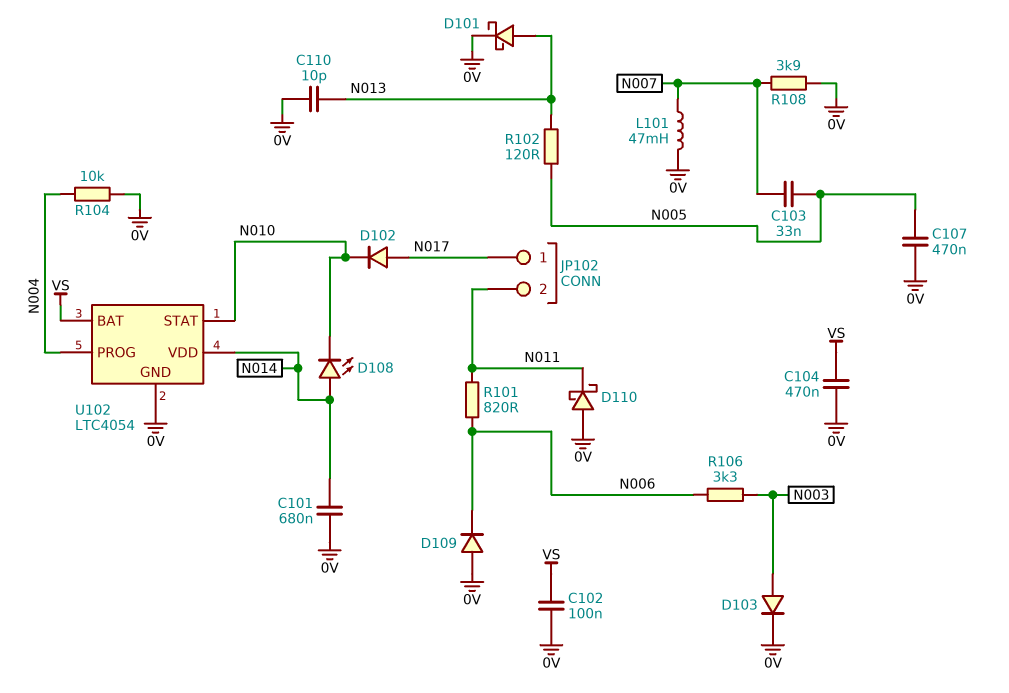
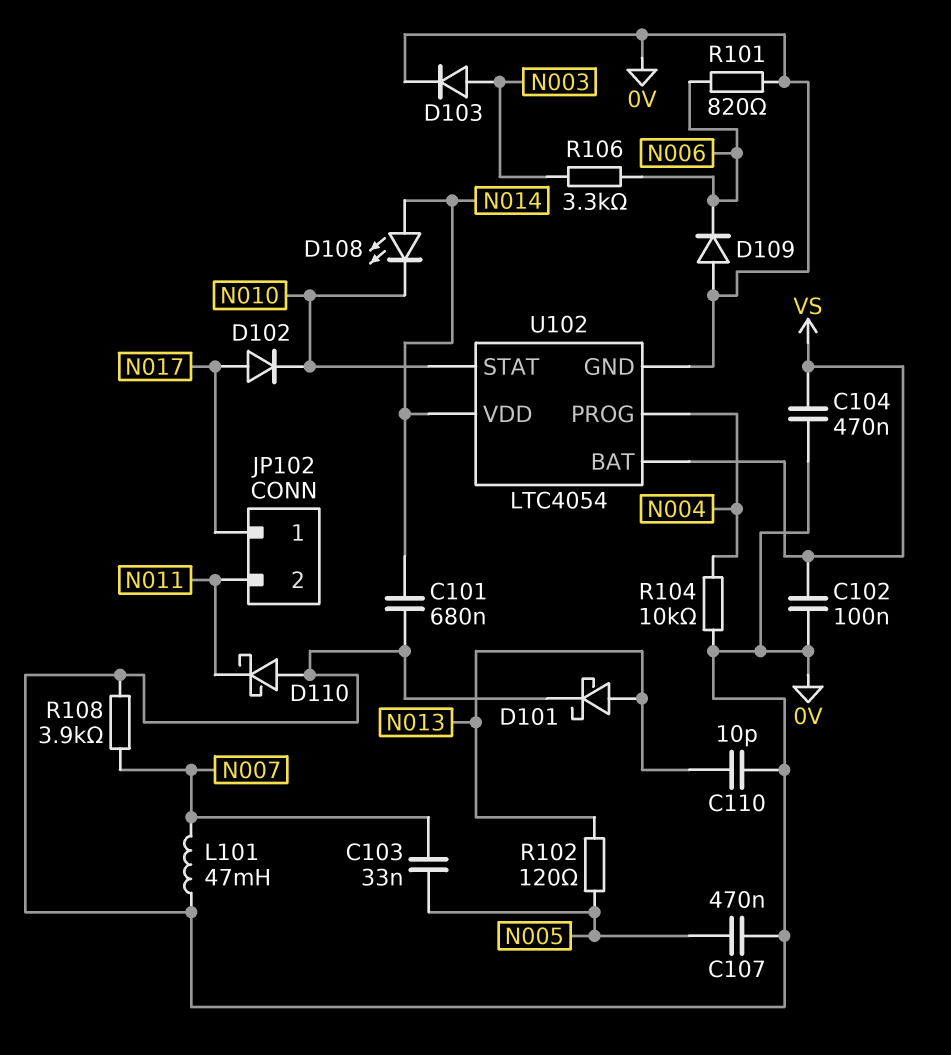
R101: 820 (N006, N011) -> 820 (0V, N006)

